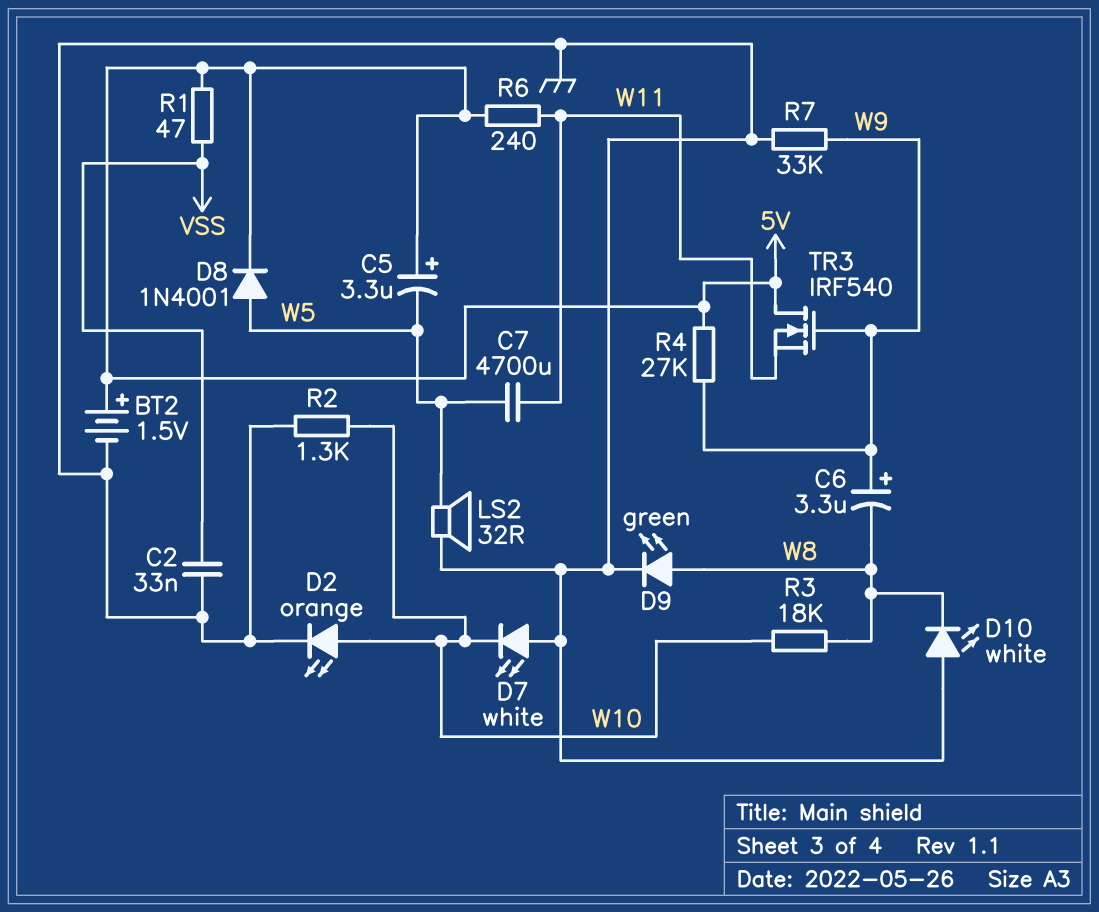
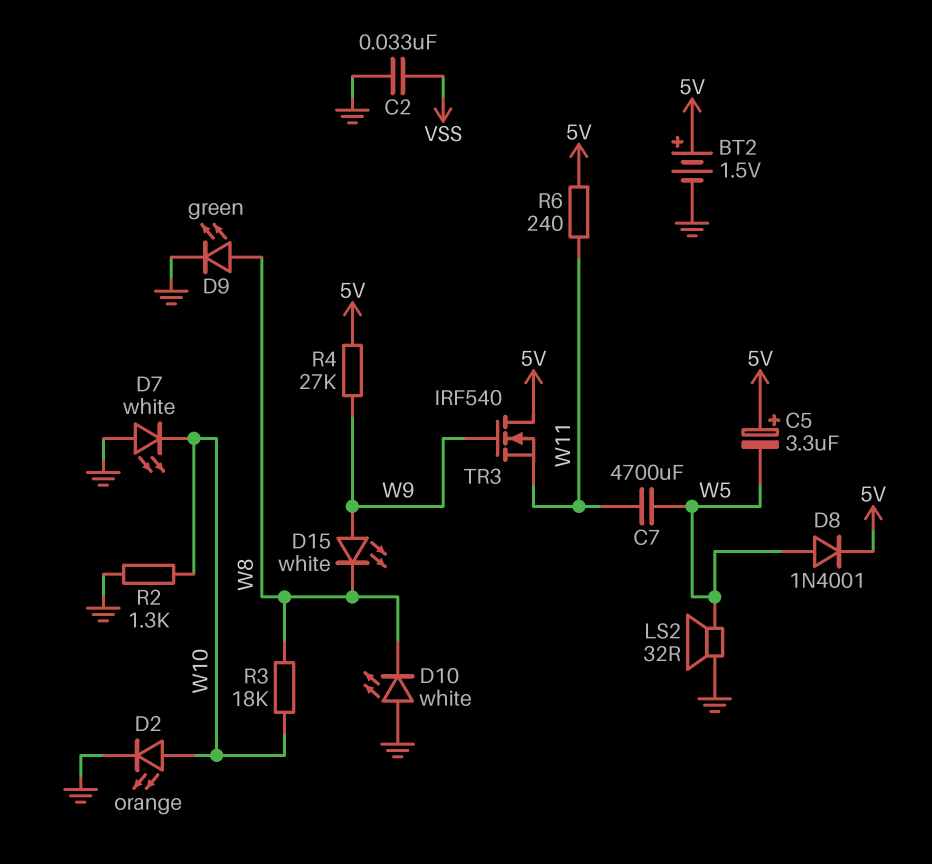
C6: 3.3uF (plus W9, minus W8) -> none
D15: none -> LED white (A W9, K W8)
R1: 47 (5V, VSS) -> none
R7: 33k (GND, W9) -> none

